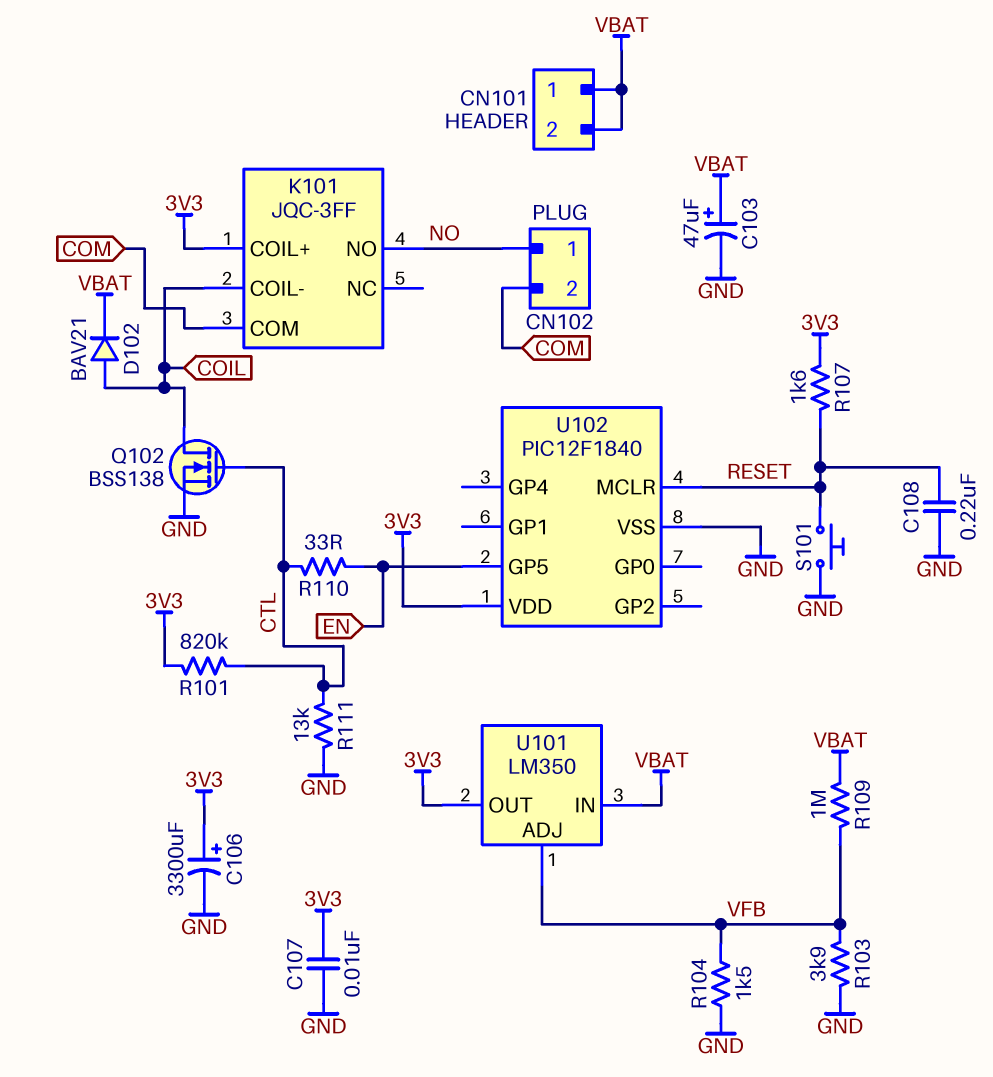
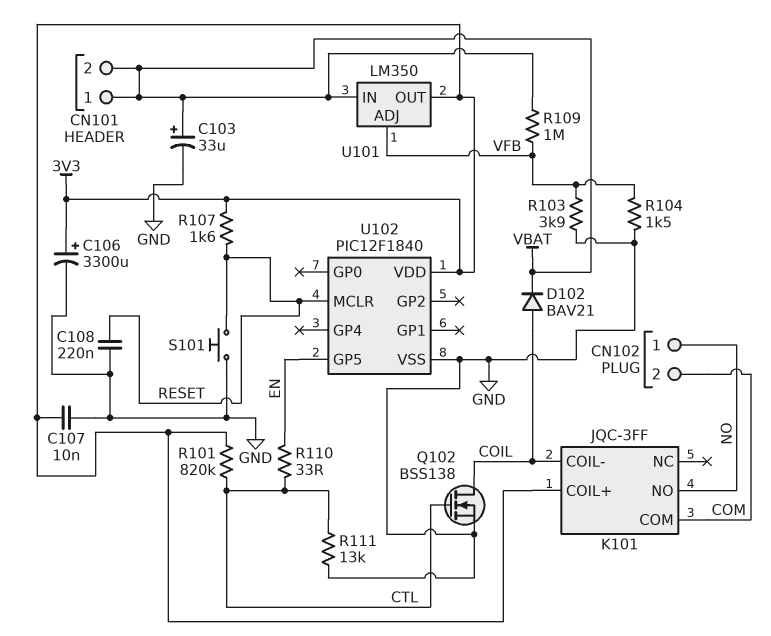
C103: 47uF (plus VBAT, minus GND) -> 33uF (plus VBAT, minus GND)

